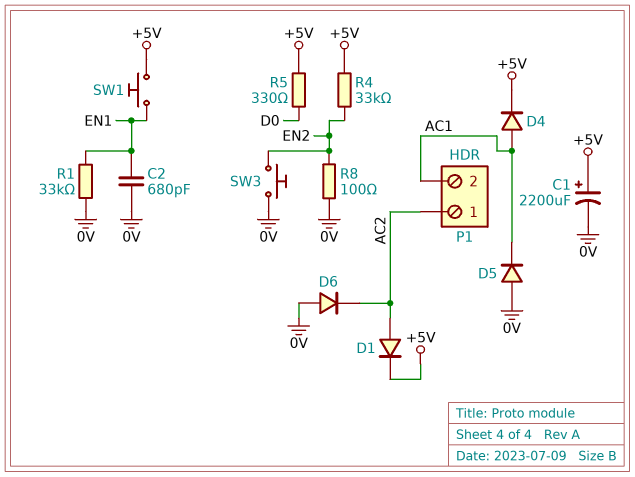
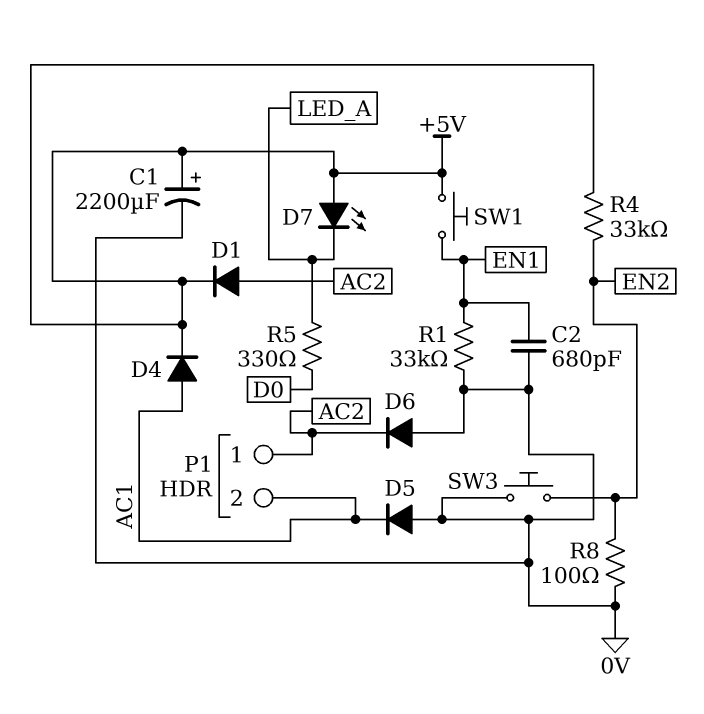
D7: none -> LED (A +5V, K LED_A)
R5: 330 (+5V, D0) -> 330 (D0, LED_A)

